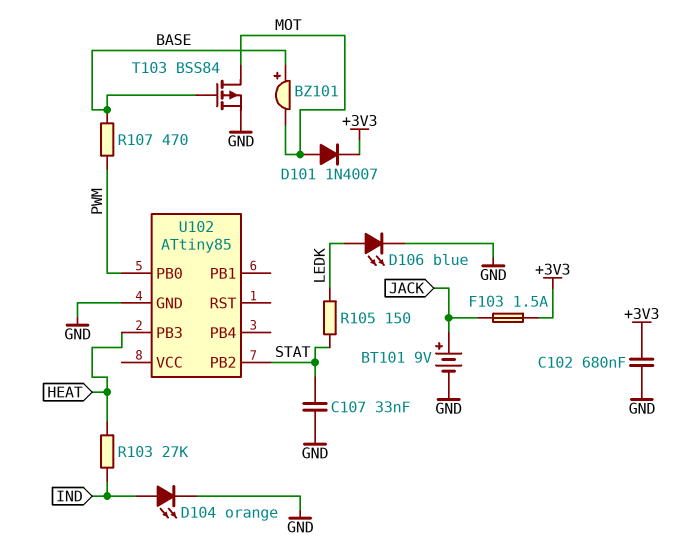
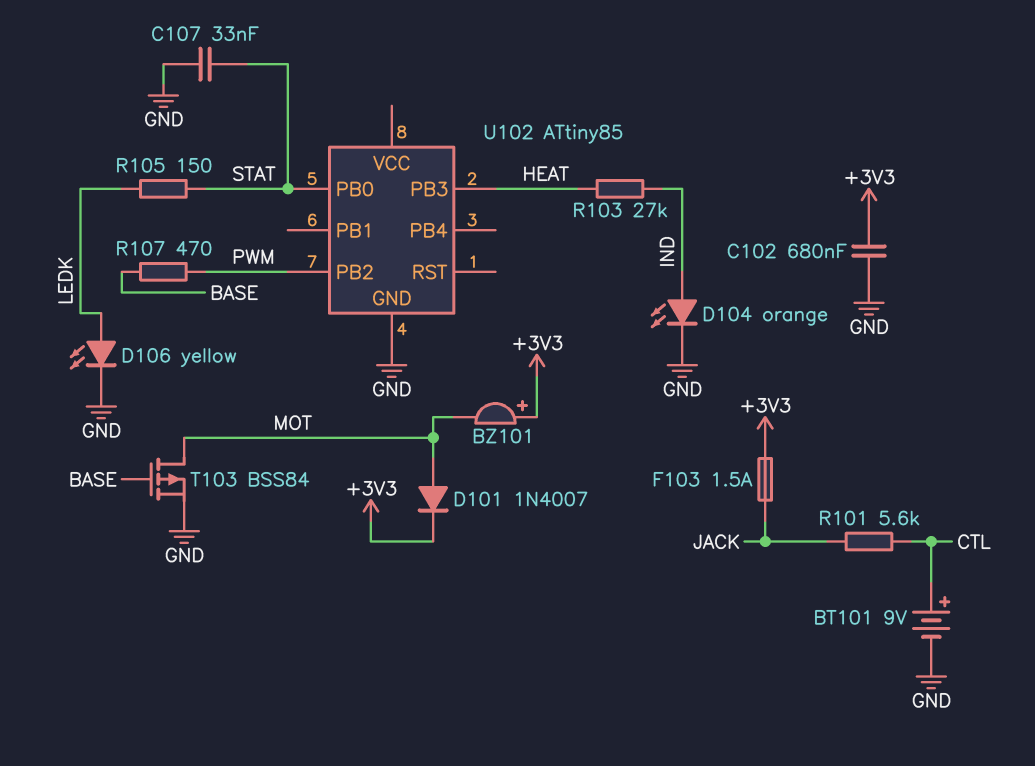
BT101: 9V (plus JACK, minus GND) -> 9V (plus CTL, minus GND)
BZ101: buzzer (plus BASE, minus MOT) -> buzzer (plus +3V3, minus MOT)
D106: LED blue (A LEDK, K GND) -> LED yellow (A LEDK, K GND)
R101: none -> 5.6k (CTL, JACK)
U102 pin PB0: PWM -> STAT
U102 pin PB2: STAT -> PWM

